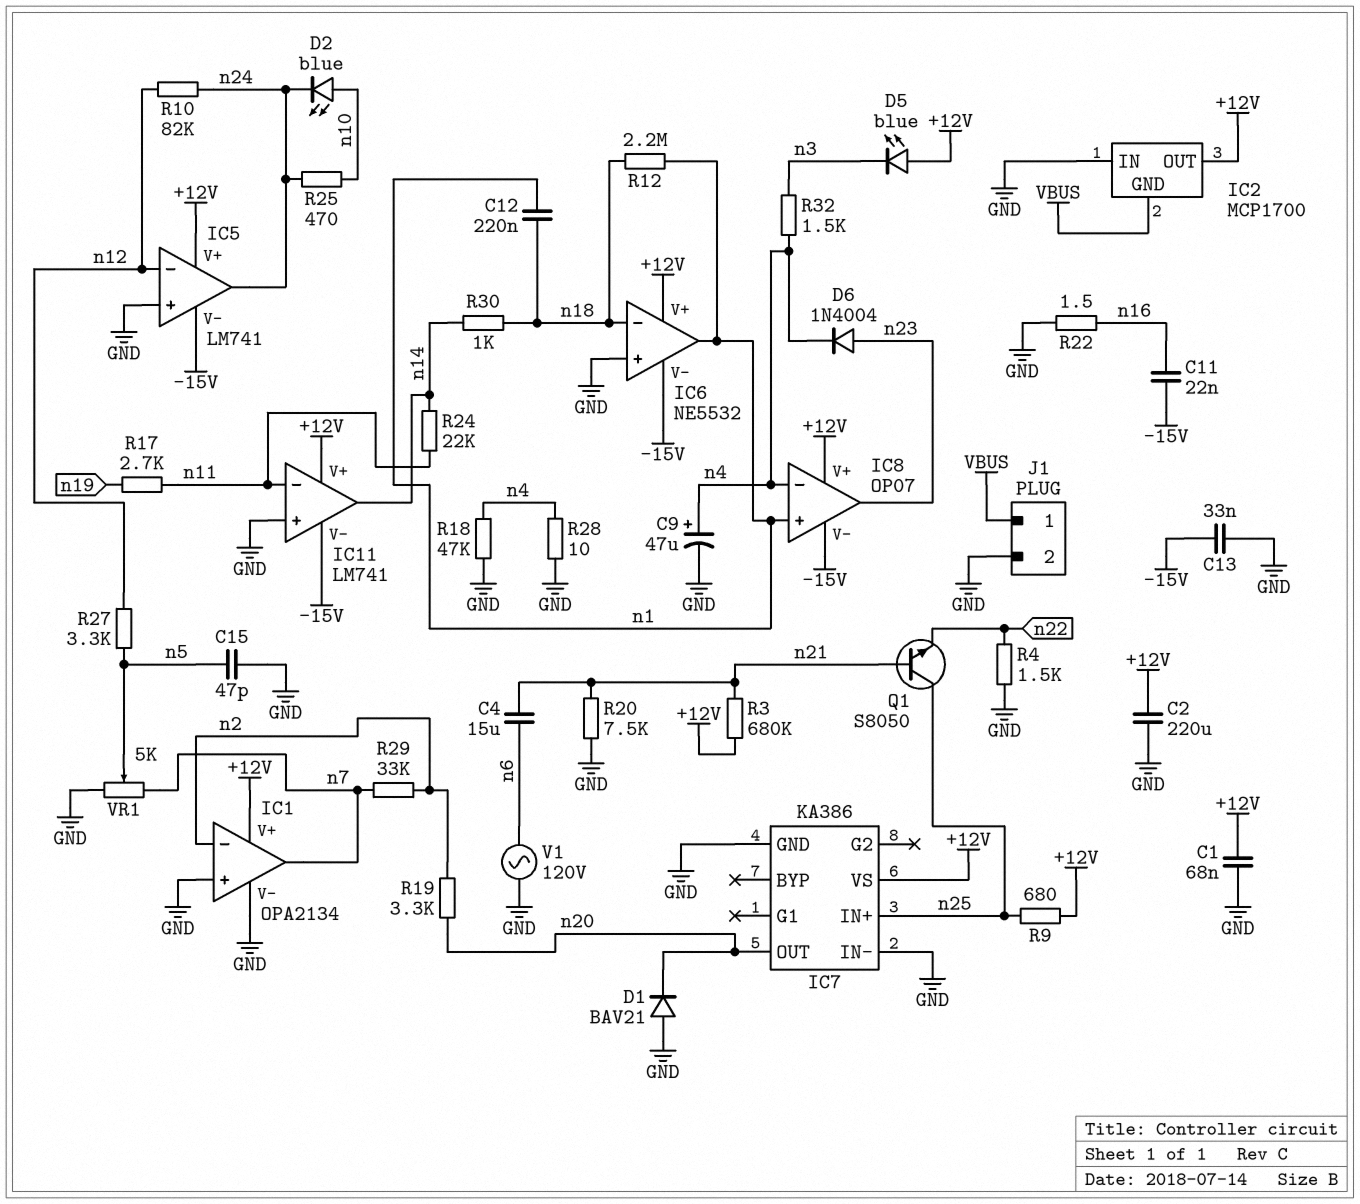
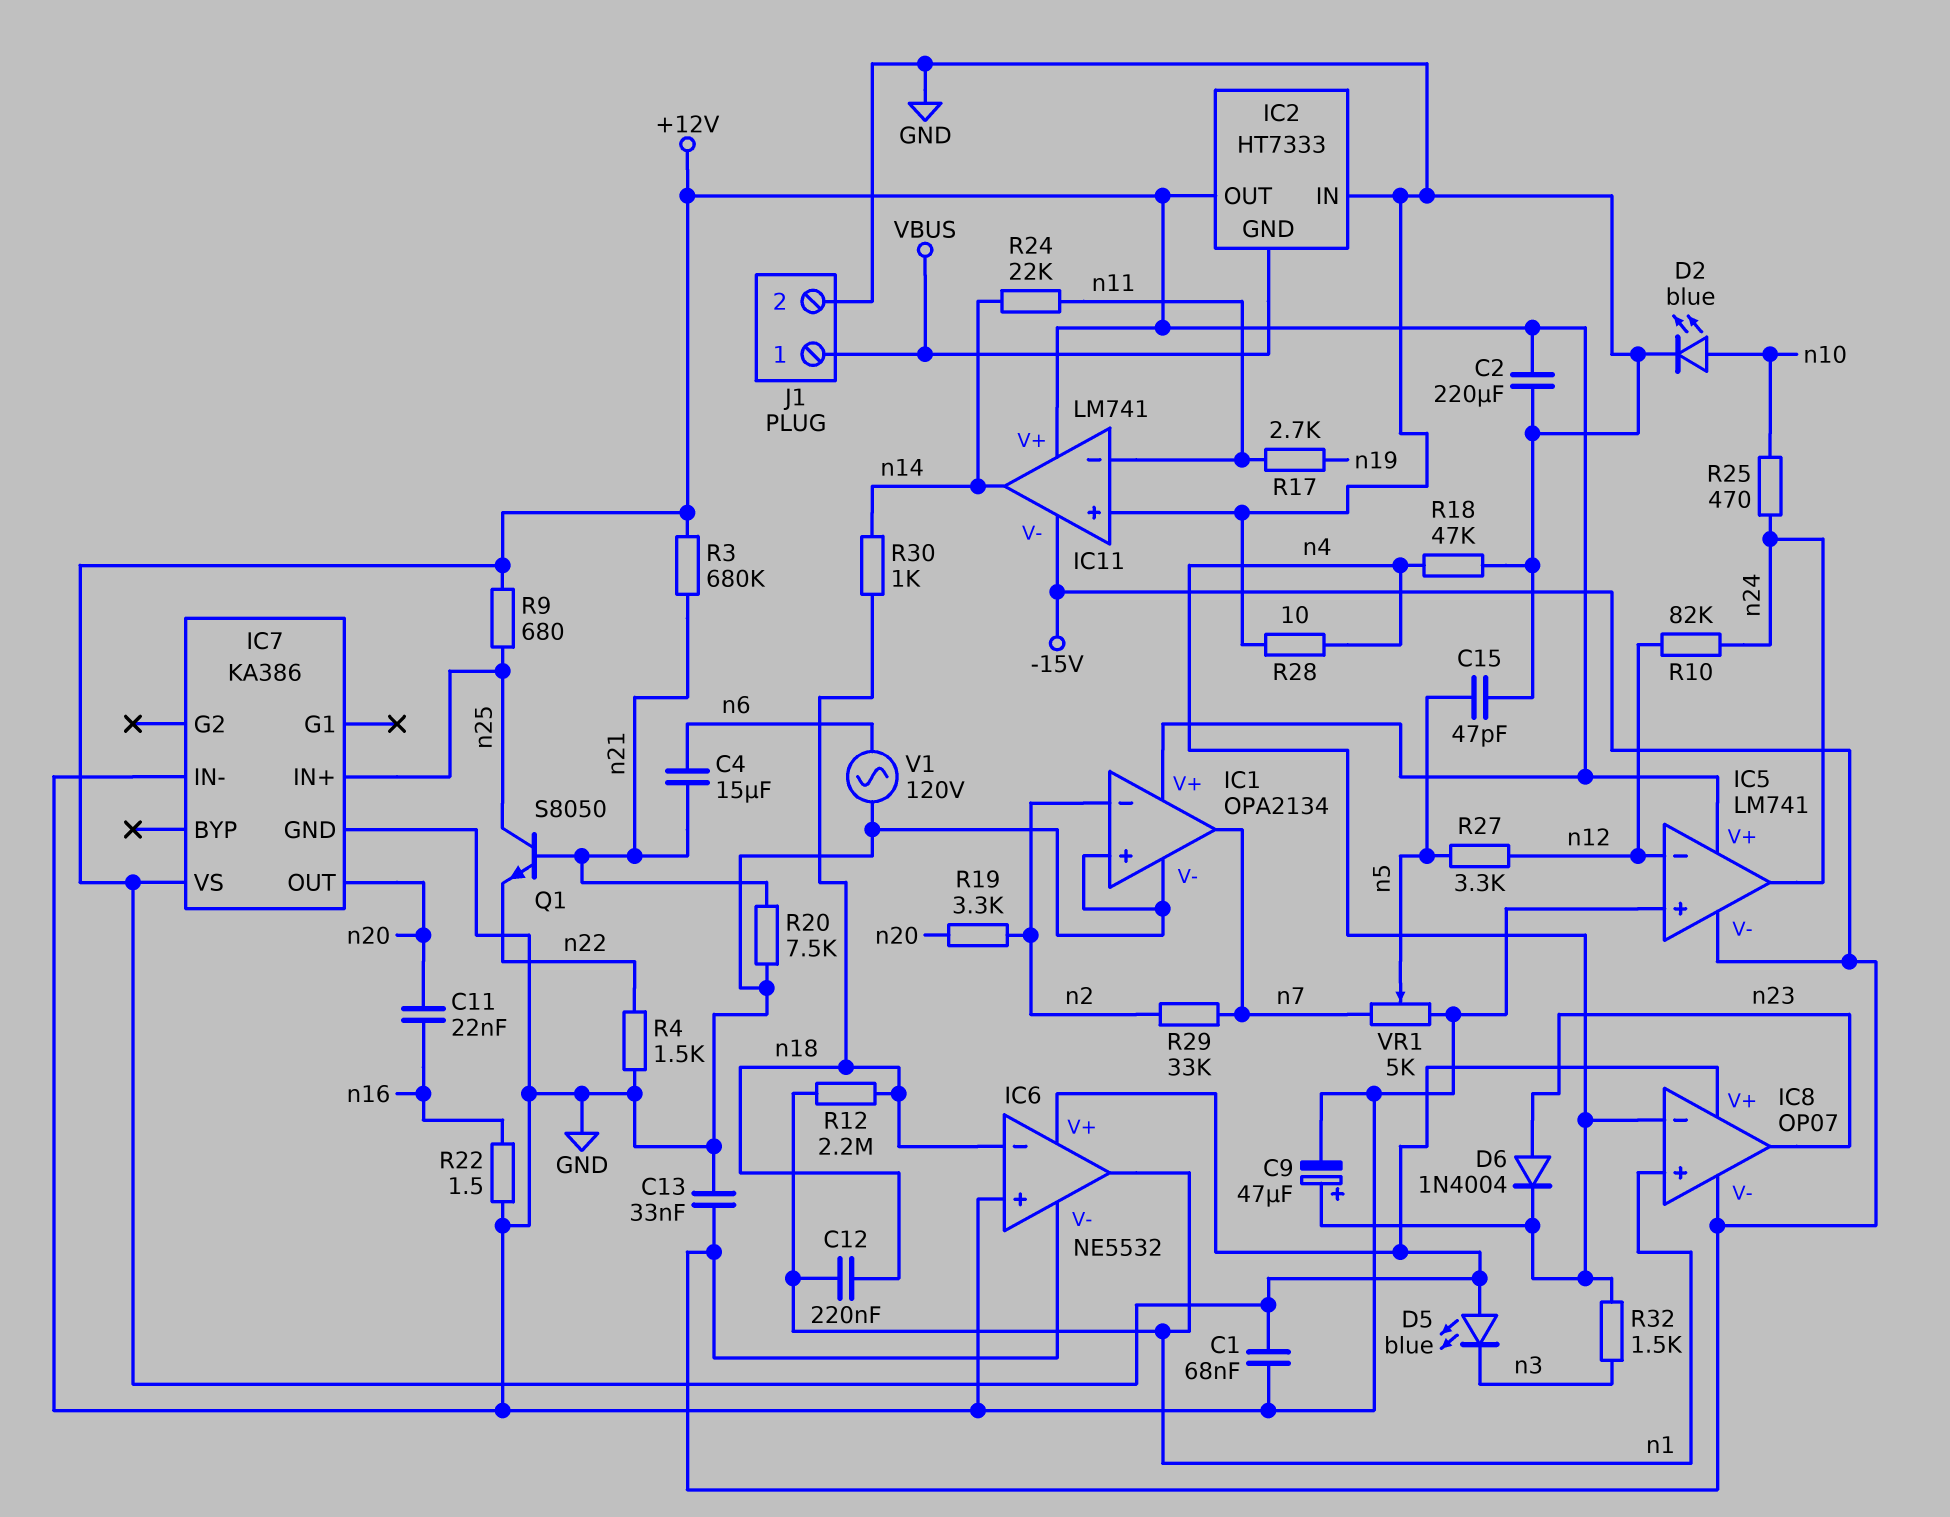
C11: 22nF (-15V, n16) -> 22nF (n16, n20)
D1: diode BAV21 (A GND, K n20) -> none
D2: LED blue (A n10, K n24) -> LED blue (A n10, K GND)
IC2: MCP1700 -> HT7333

